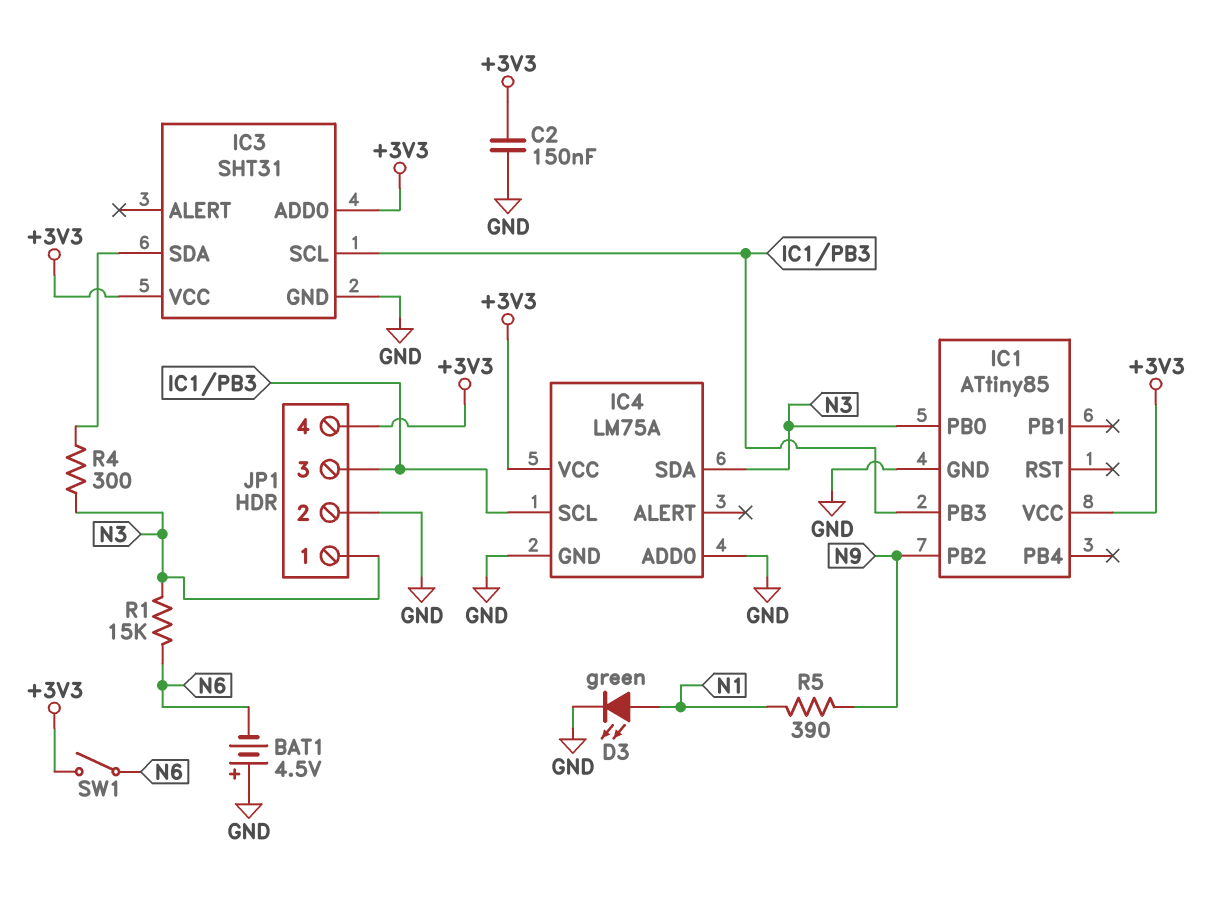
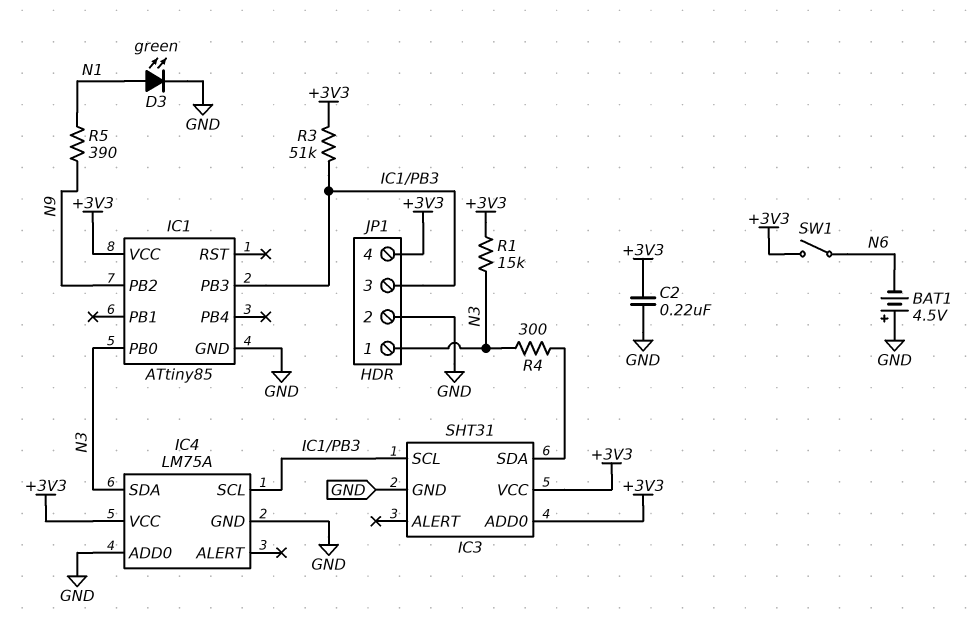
C2: 150nF (+3V3, GND) -> 220nF (+3V3, GND)
R1: 15k (N3, N6) -> 15k (+3V3, N3)
R3: none -> 51k (+3V3, IC1/PB3)

